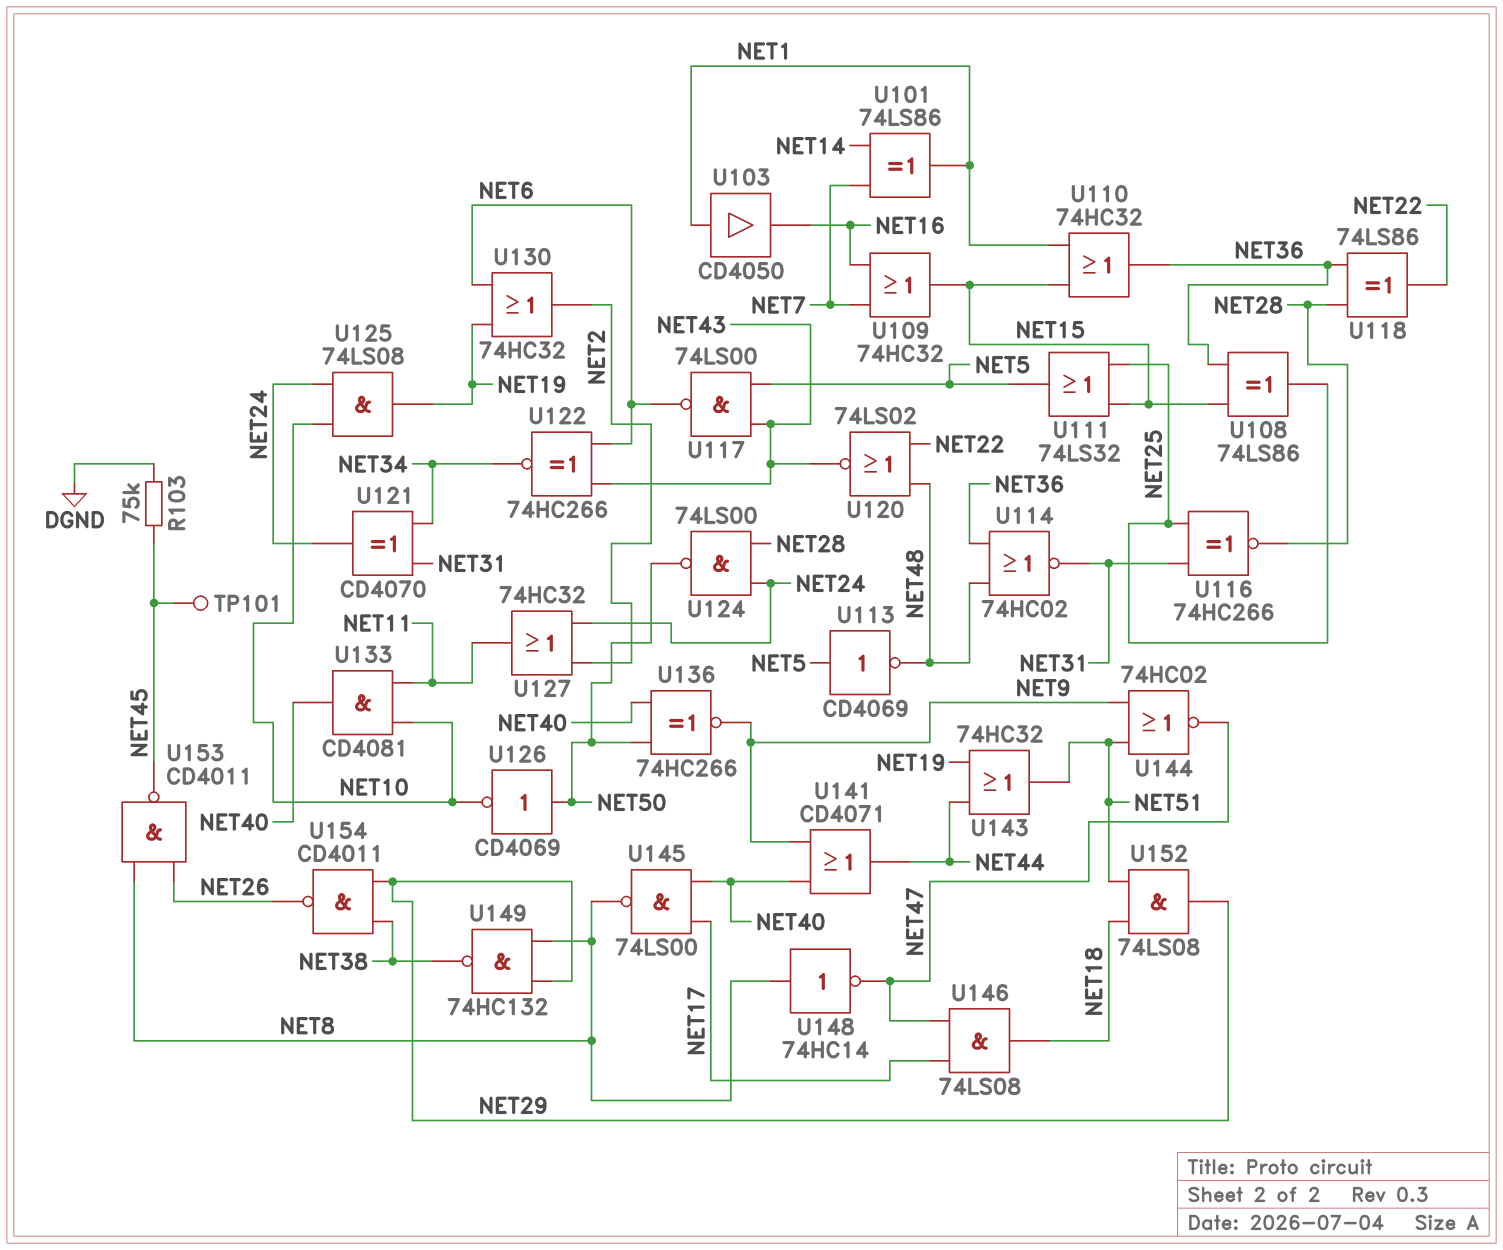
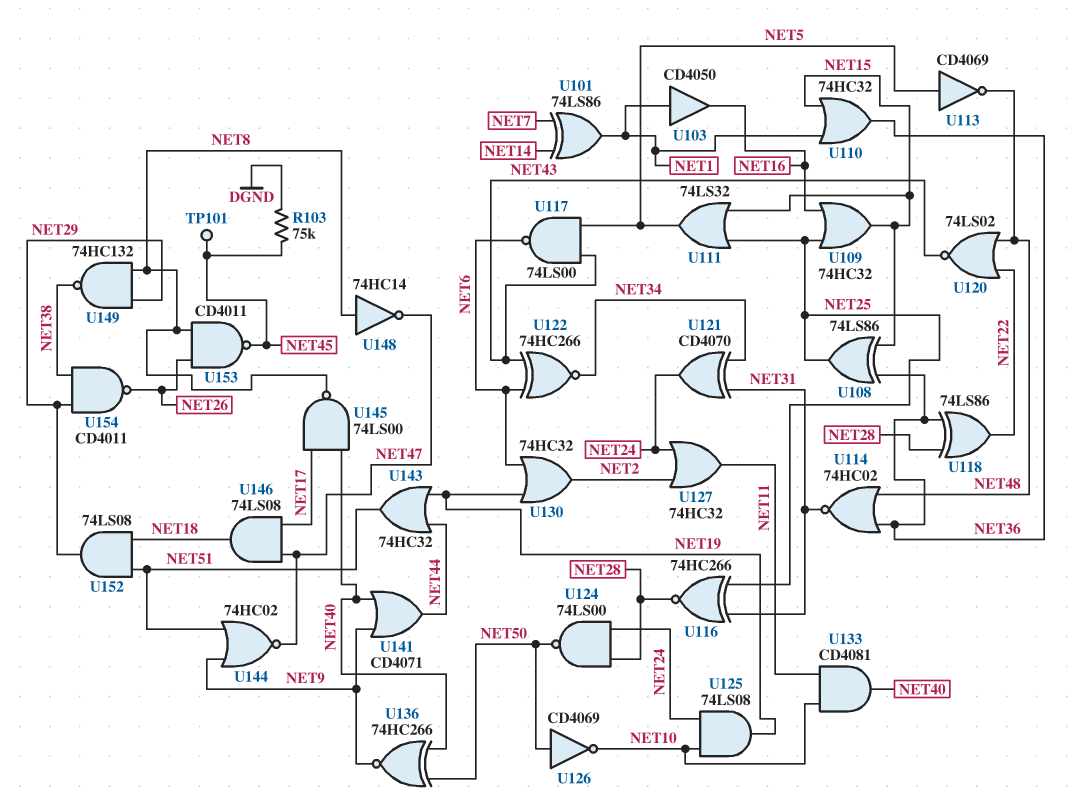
U109: OR 74HC32 (in NET7, in NET16, out NET15) -> OR 74HC32 (in NET16, in NET25, out NET15)

